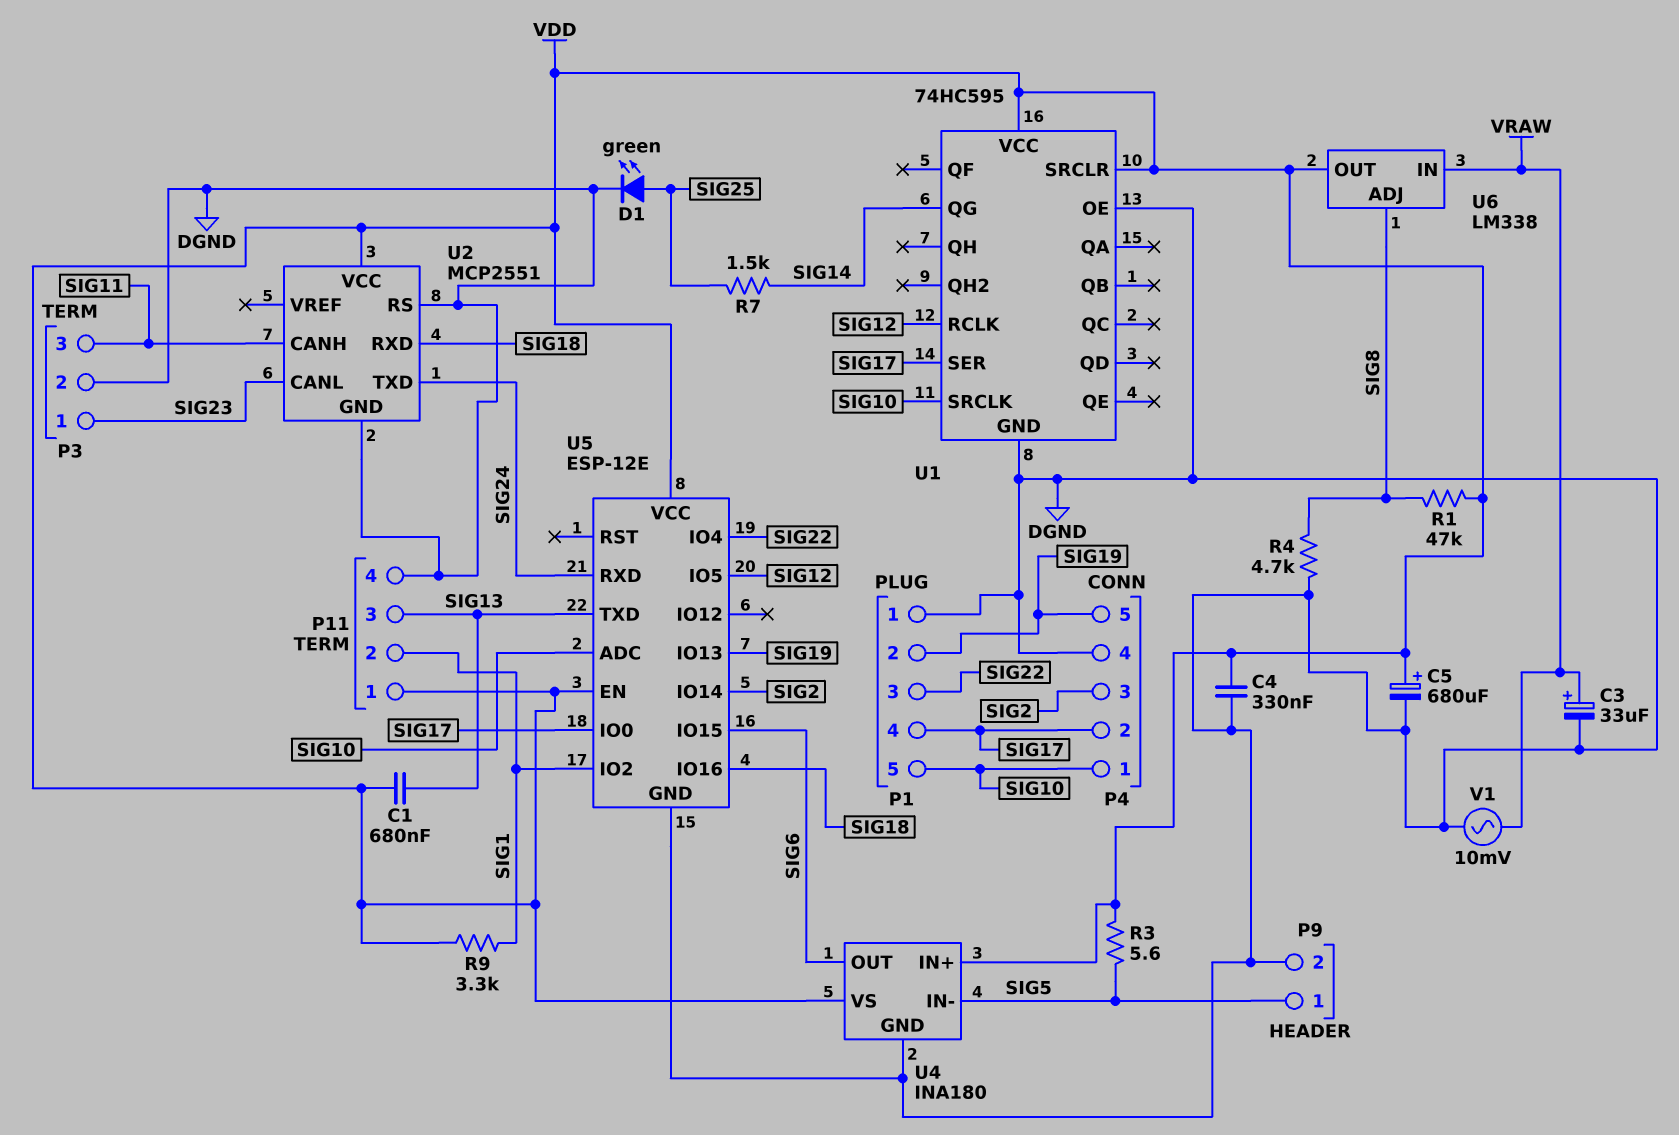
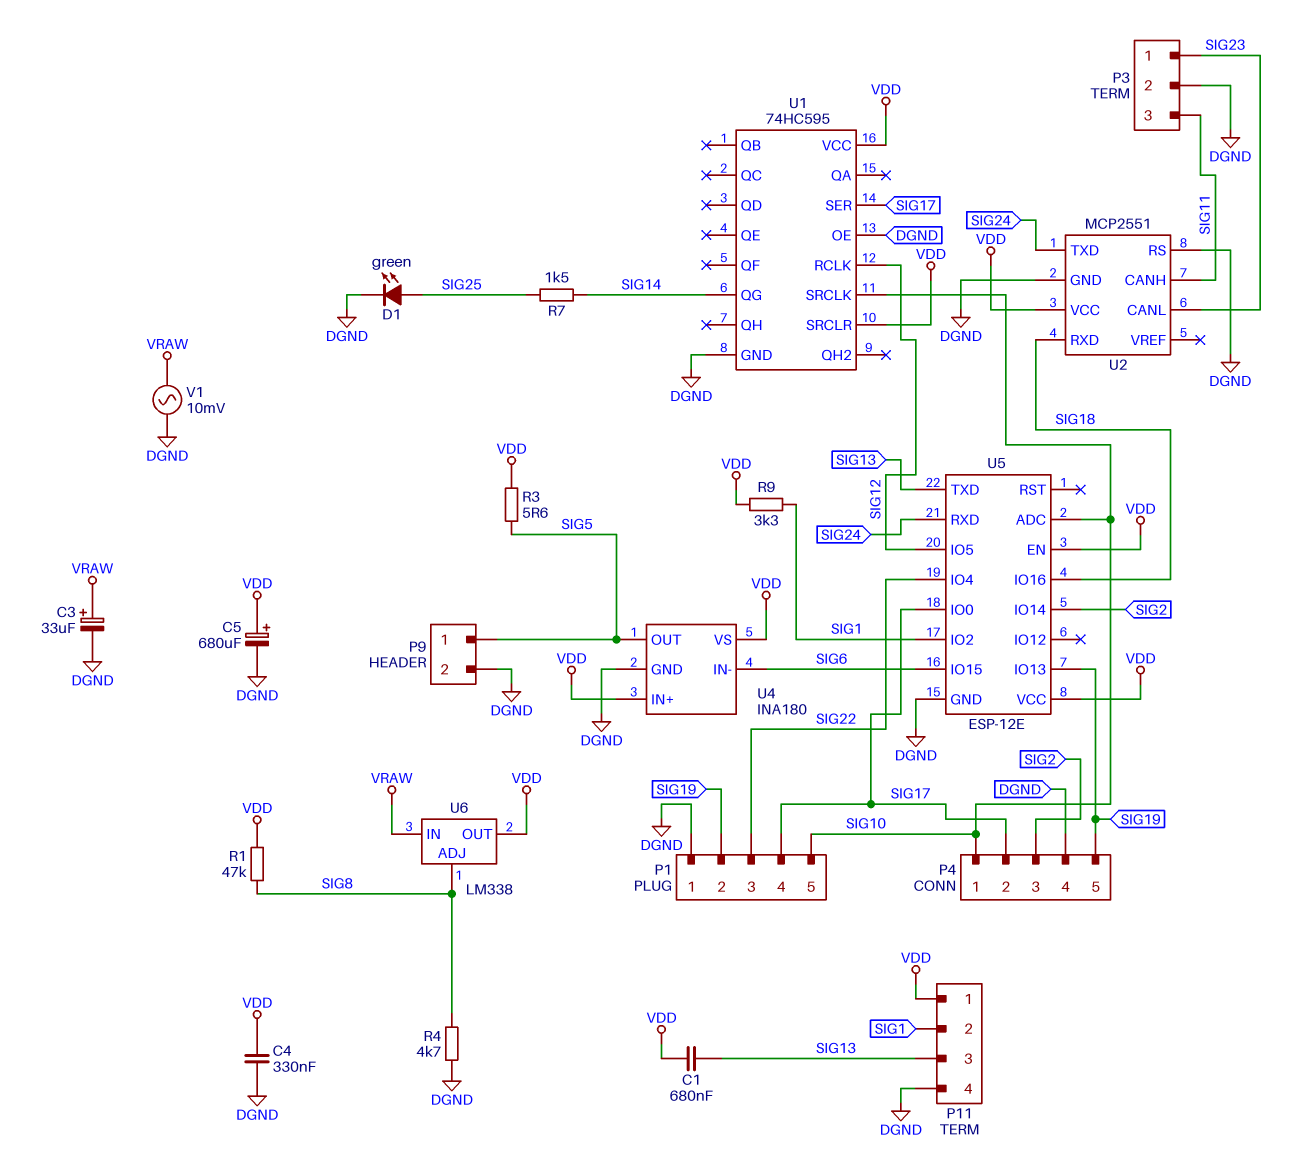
U4 pin IN-: SIG5 -> SIG6
U4 pin OUT: SIG6 -> SIG5

